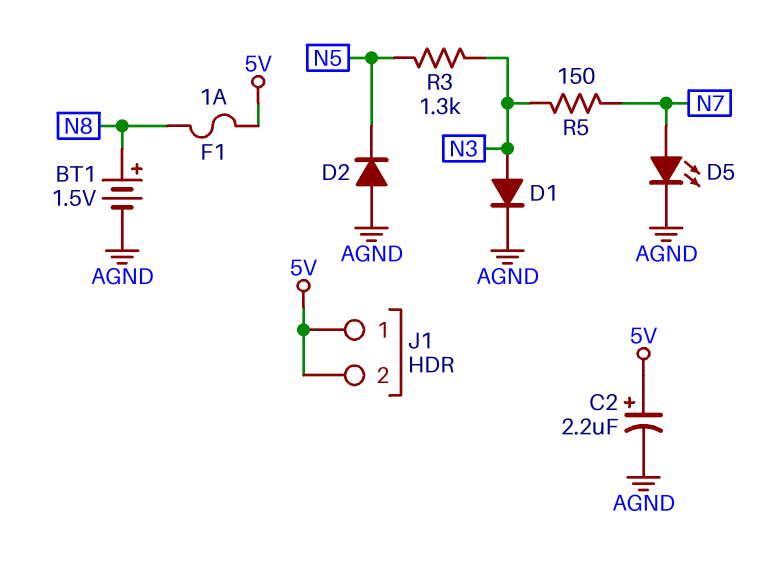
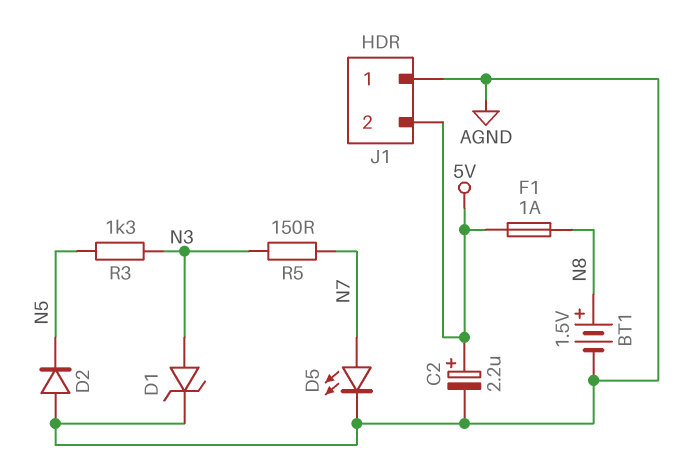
D1: diode (A N3, K AGND) -> zener (A N3, K AGND)
J1 pin 1: 5V -> AGND

